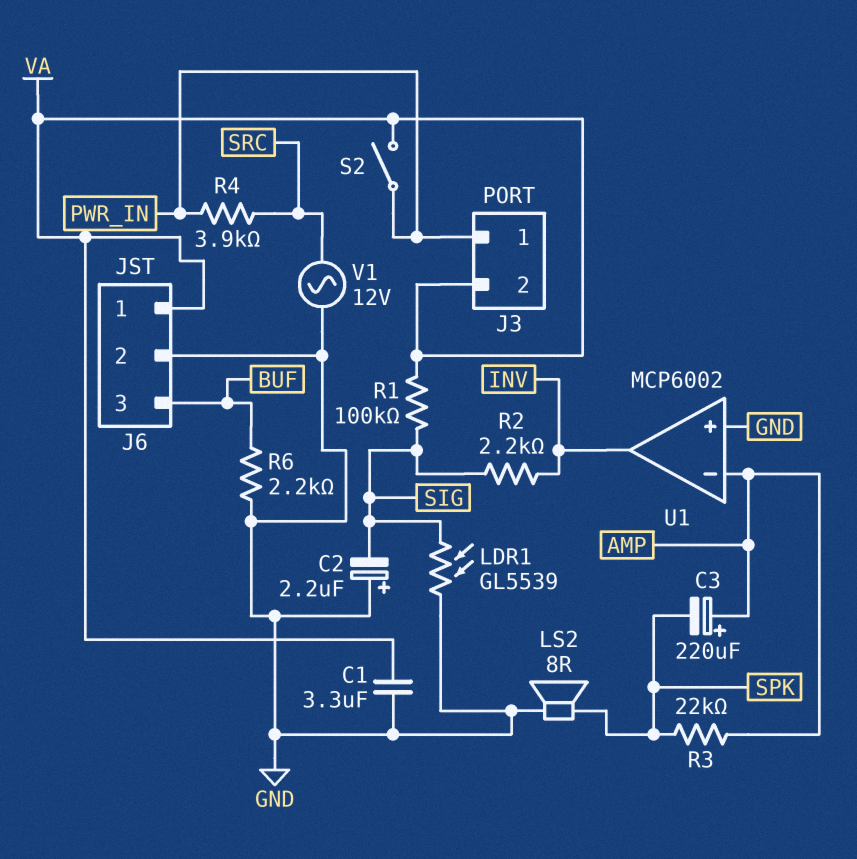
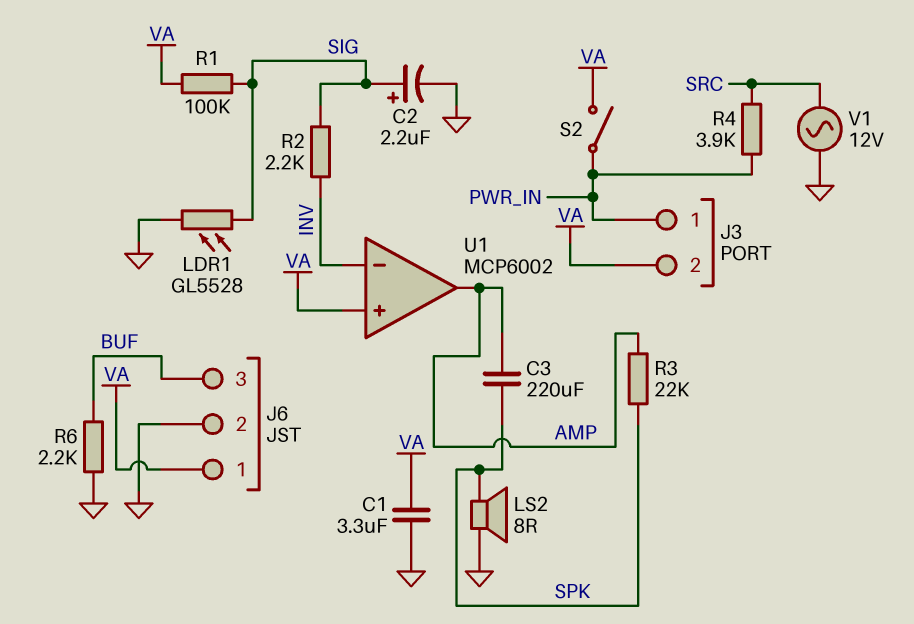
C2: 2.2uF (plus GND, minus SIG) -> 2.2uF (plus SIG, minus GND)
C3: 220uF (plus AMP, minus SPK) -> 220uF (AMP, SPK)
LDR1: GL5539 (GND, SIG) -> GL5528 (GND, SIG)
U1 pin in+: GND -> VA
U1 pin in-: AMP -> INV
U1 pin out: INV -> AMP

